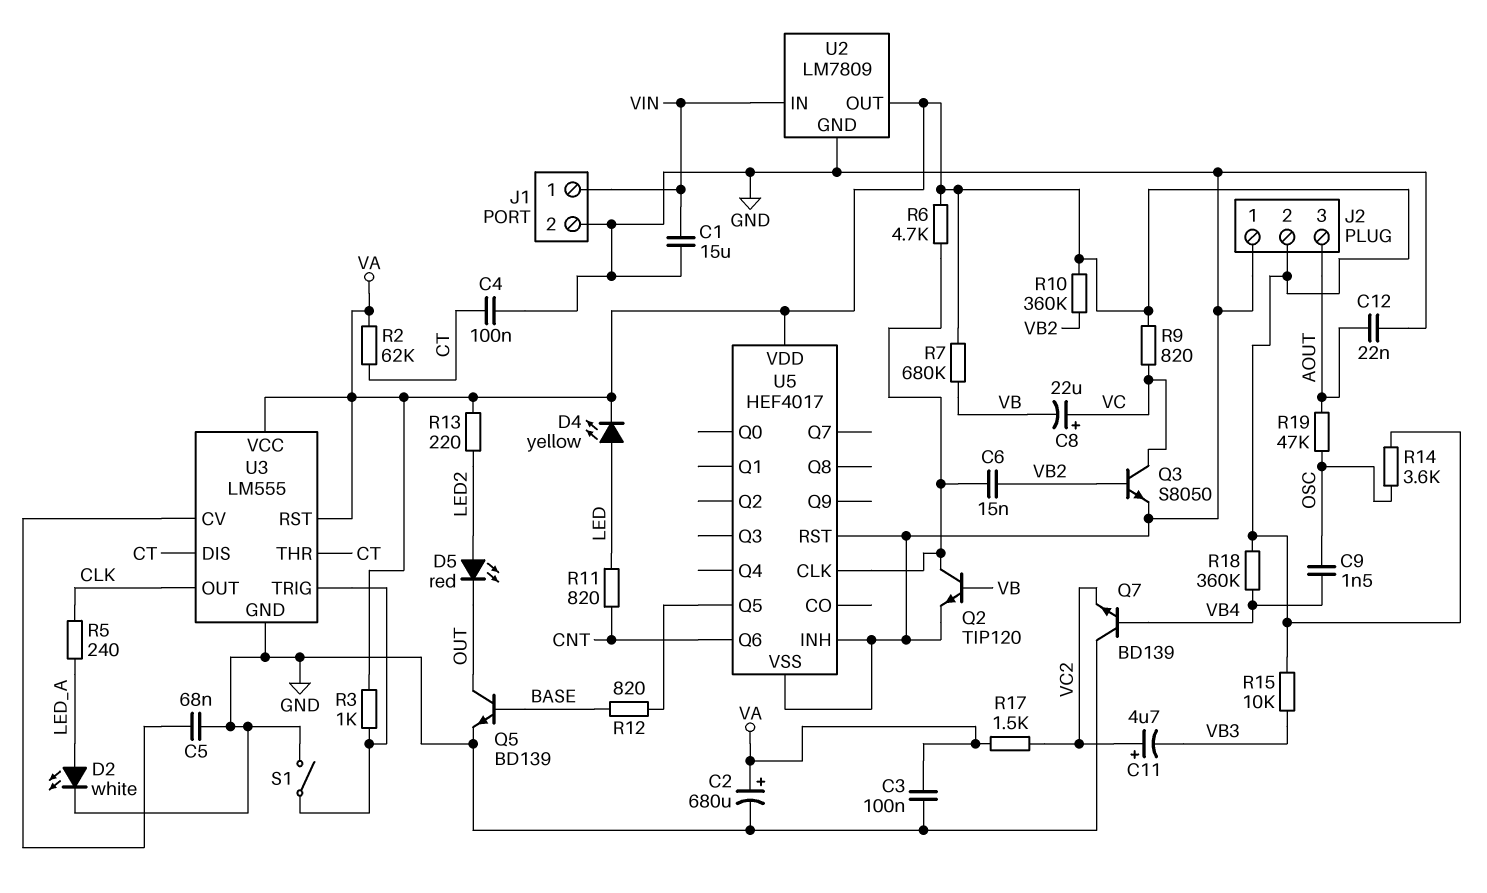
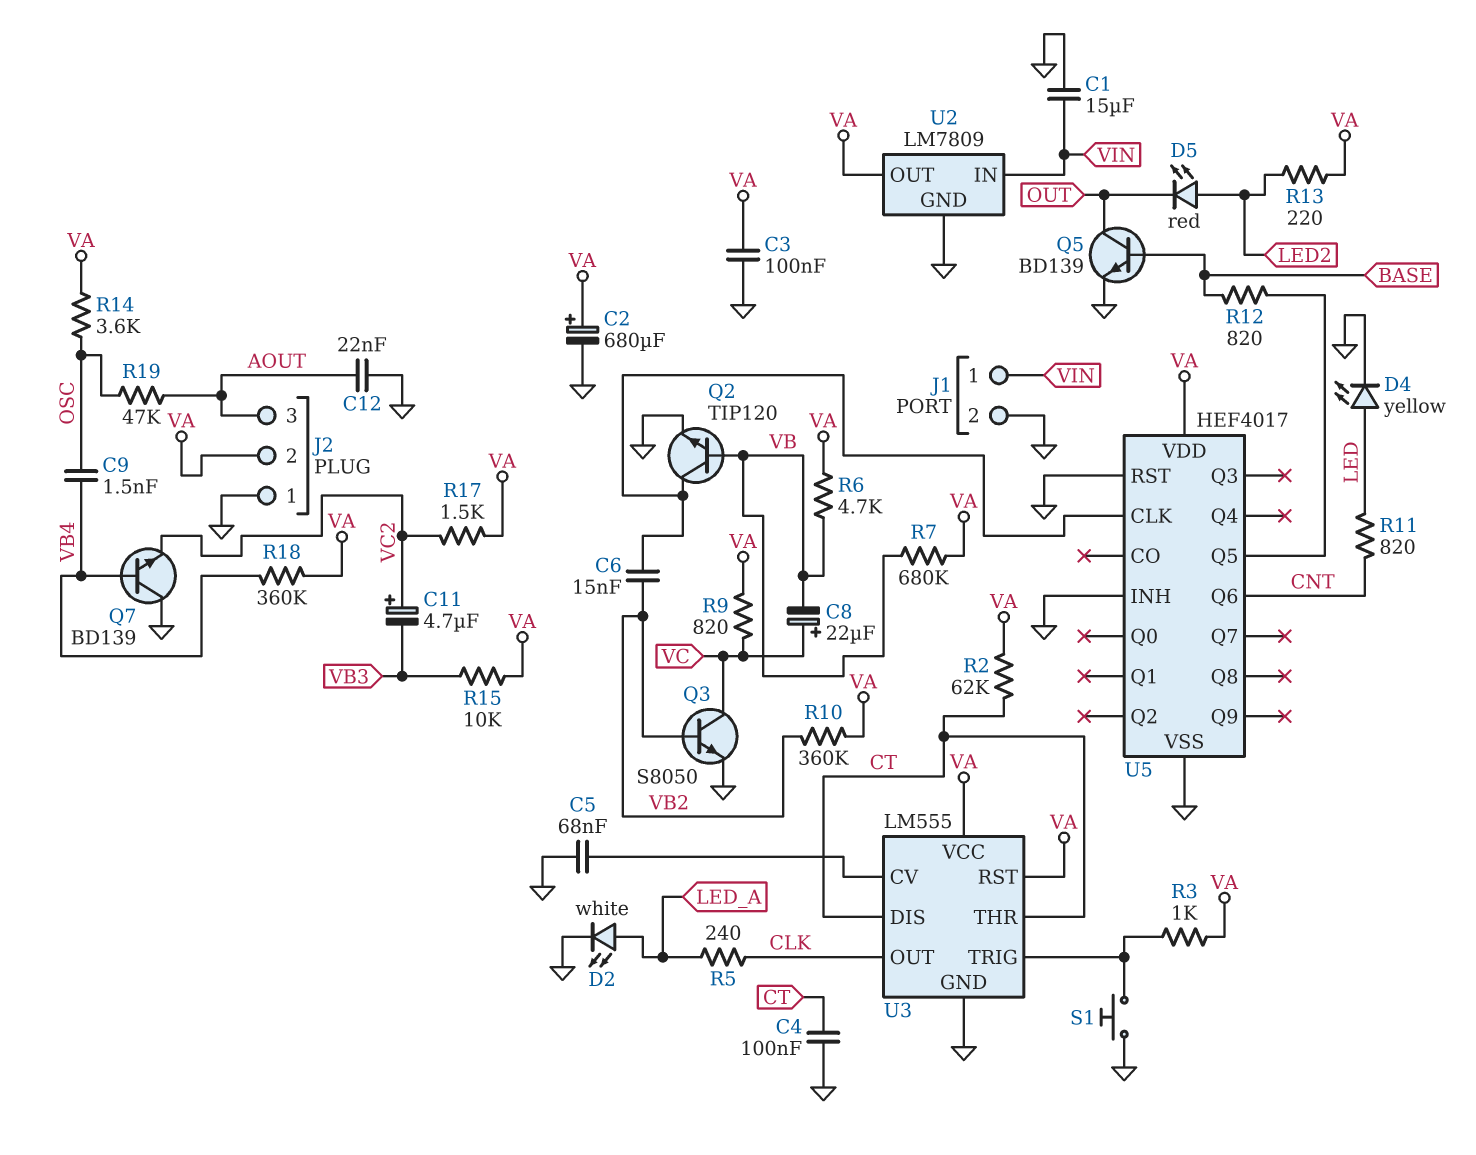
D4: LED yellow (A LED, K VA) -> LED yellow (A LED, K GND)
R6: 4.7k (U5/CLK, VA) -> 4.7k (VA, VB)
S1: switch (GND, U3/TRIG) -> button (GND, U3/TRIG)

